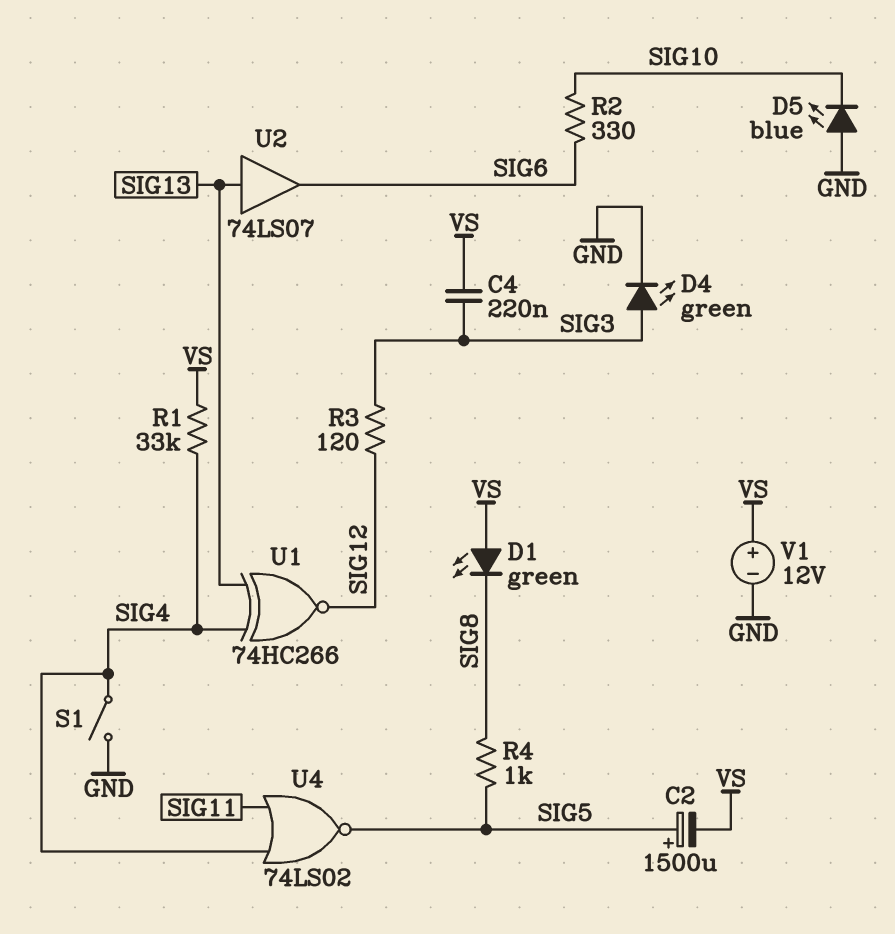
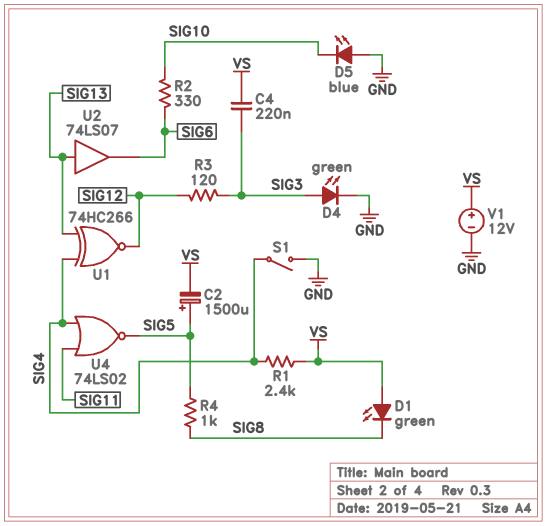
R1: 33k (SIG4, VS) -> 2.4k (SIG4, VS)

